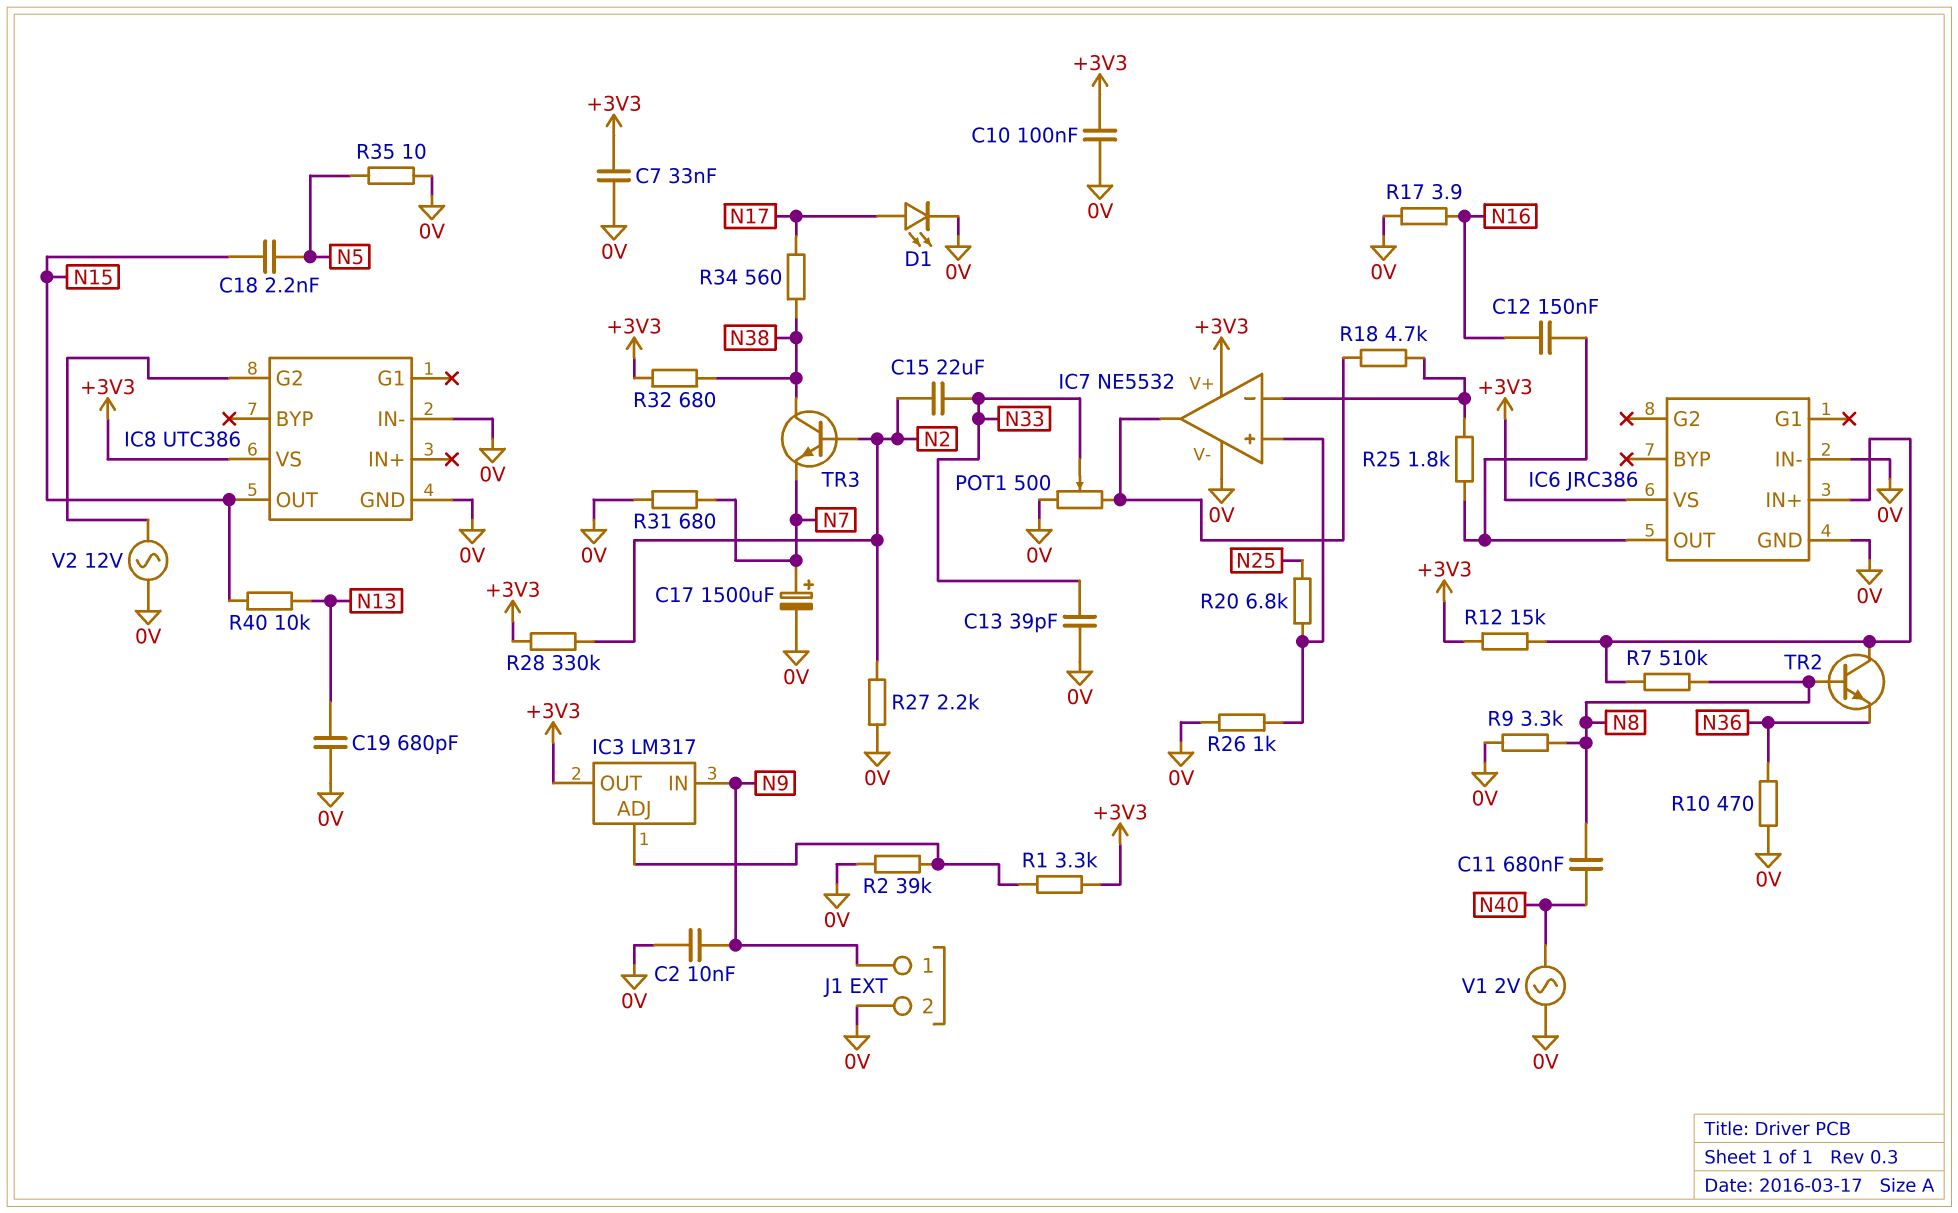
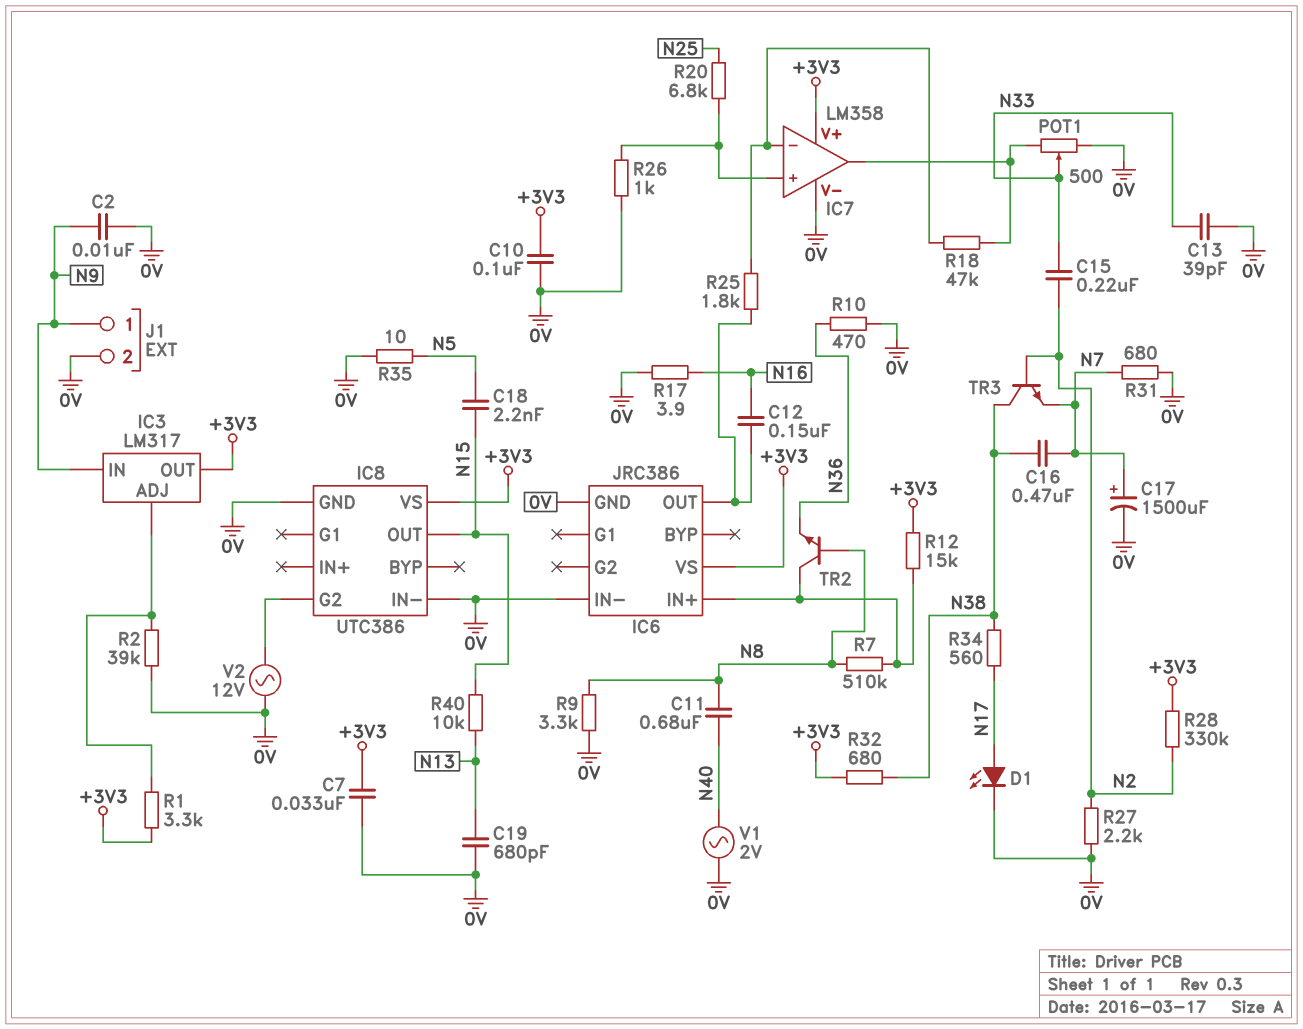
C15: 22uF (N2, N33) -> 220nF (N2, N33)
C16: none -> 470nF (N7, N38)
IC7: NE5532 -> LM358
R18: 4.7k (IC7/in-, IC7/out) -> 47k (IC7/in-, IC7/out)

